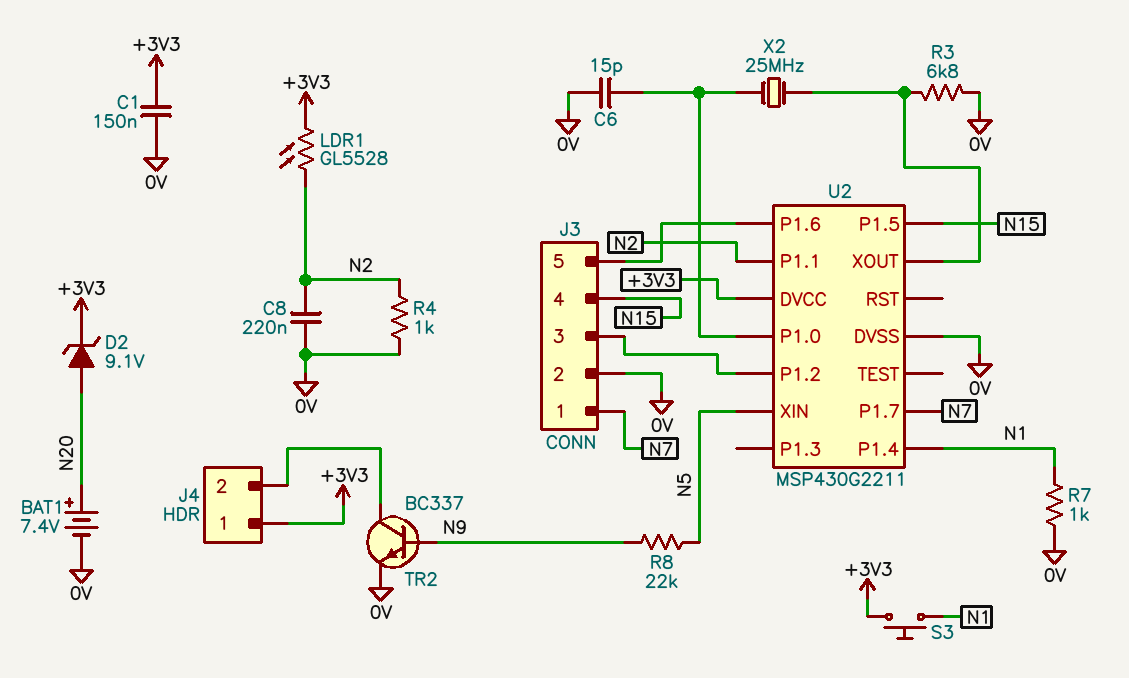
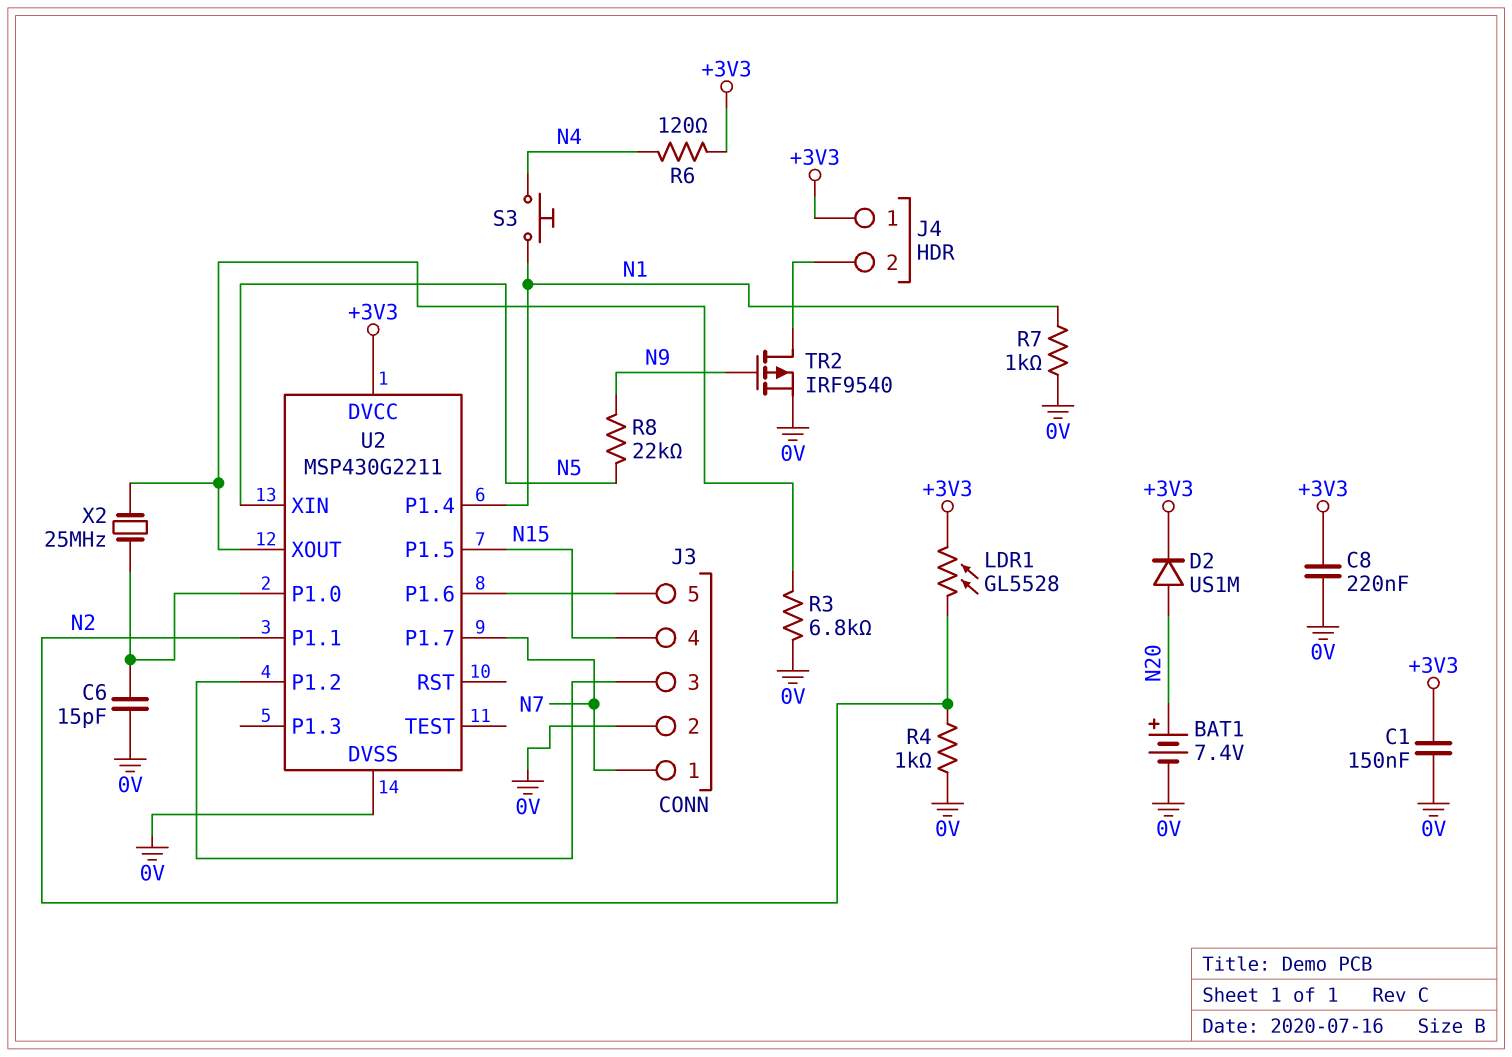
C8: 220nF (0V, N2) -> 220nF (+3V3, 0V)
D2: zener 9.1V (A N20, K +3V3) -> diode US1M (A N20, K +3V3)
R6: none -> 120 (+3V3, N4)
S3: button (+3V3, N1) -> button (N1, N4)
TR2: NPN BC337 (B N9, C J4/2, E 0V) -> PMOS IRF9540 (G N9, D J4/2, S 0V)

